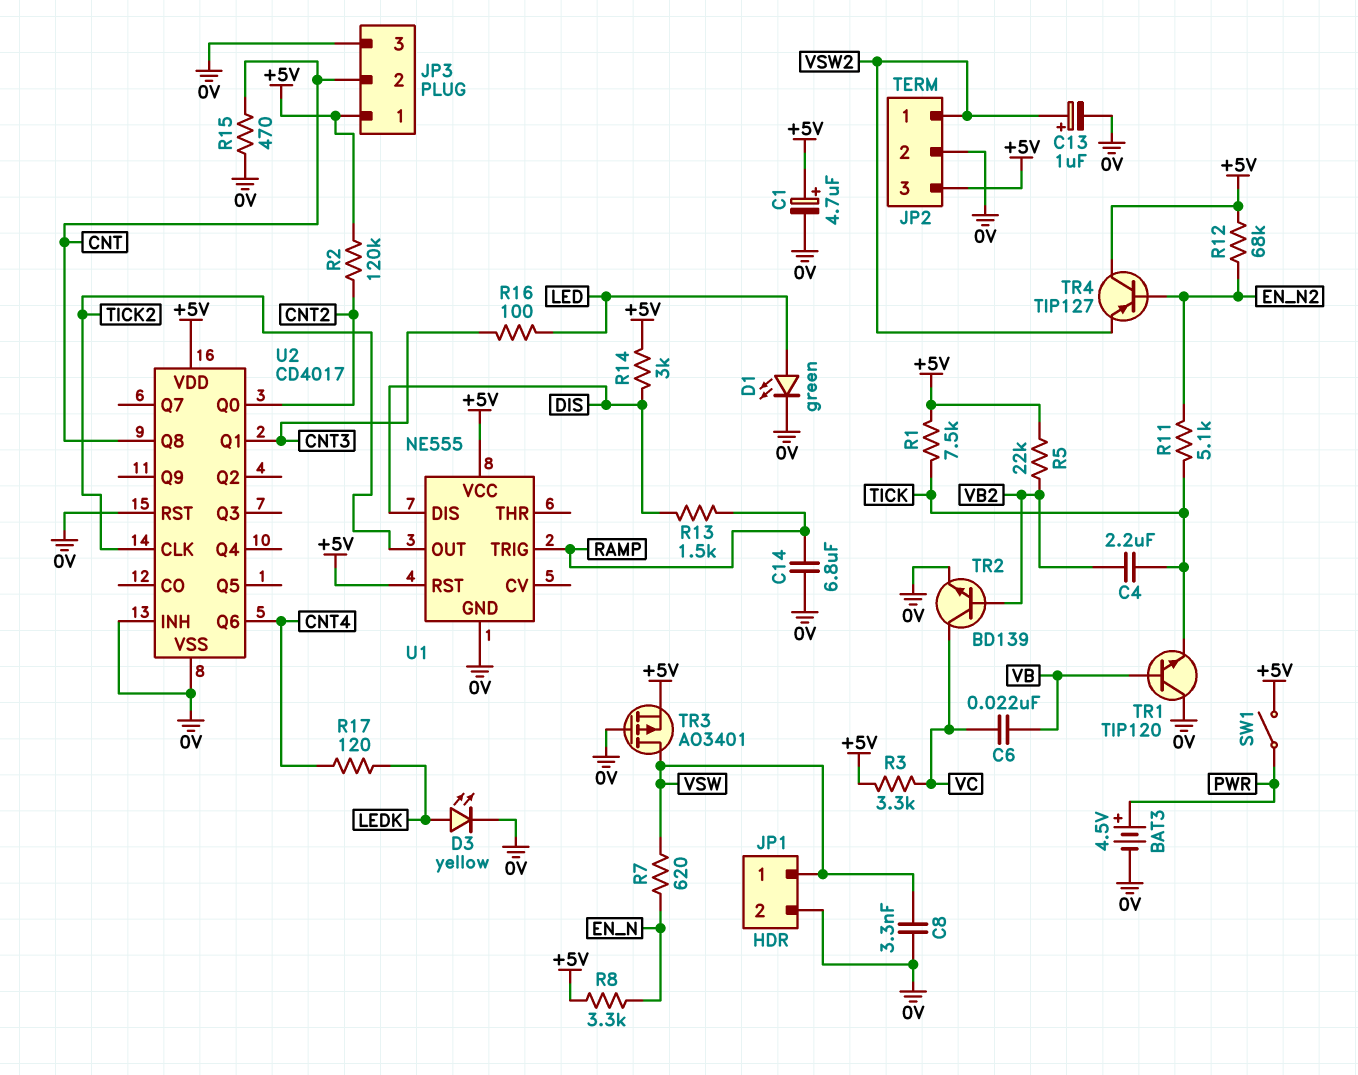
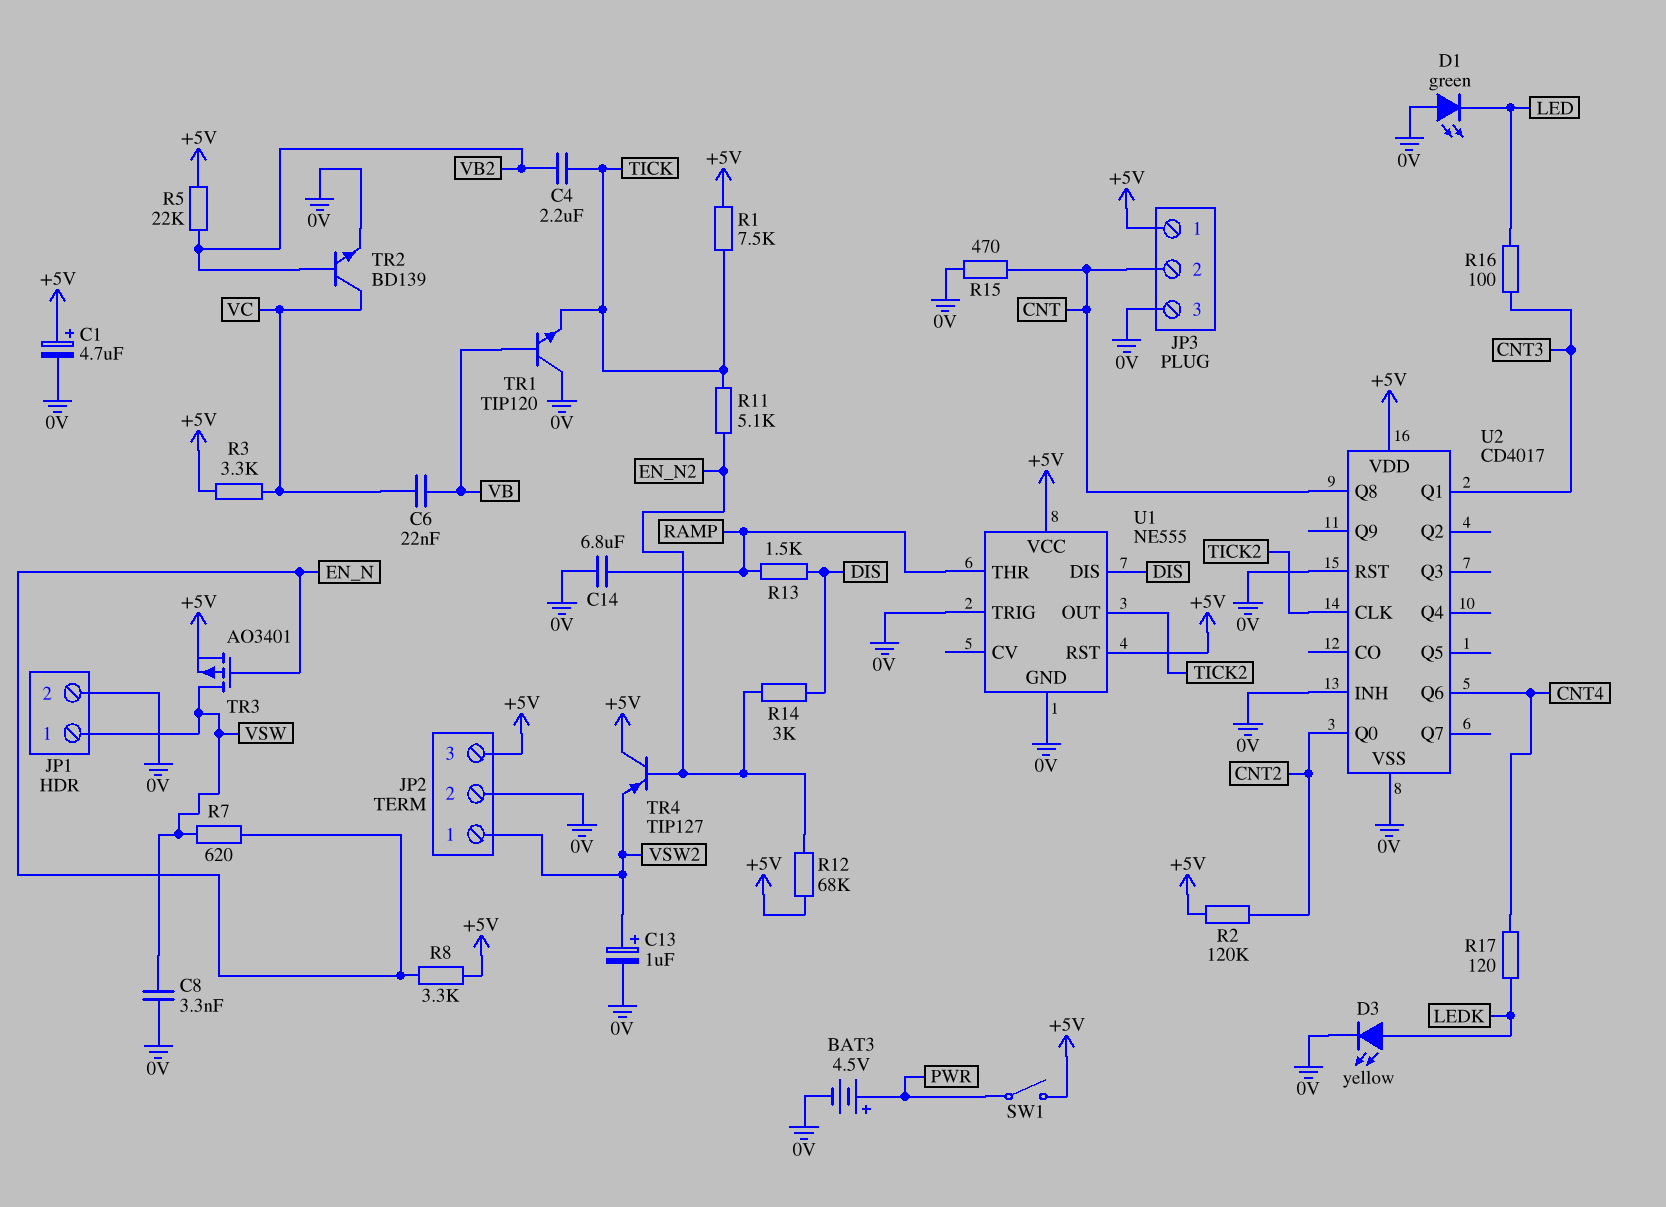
D1: LED green (A LED, K 0V) -> LED green (A 0V, K LED)
R14: 3k (+5V, DIS) -> 3k (DIS, EN_N2)
TR3: PMOS AO3401 (G 0V, D VSW, S +5V) -> PMOS AO3401 (G EN_N, D VSW, S +5V)
U1 pin THR: none -> RAMP
U1 pin TRIG: RAMP -> 0V

